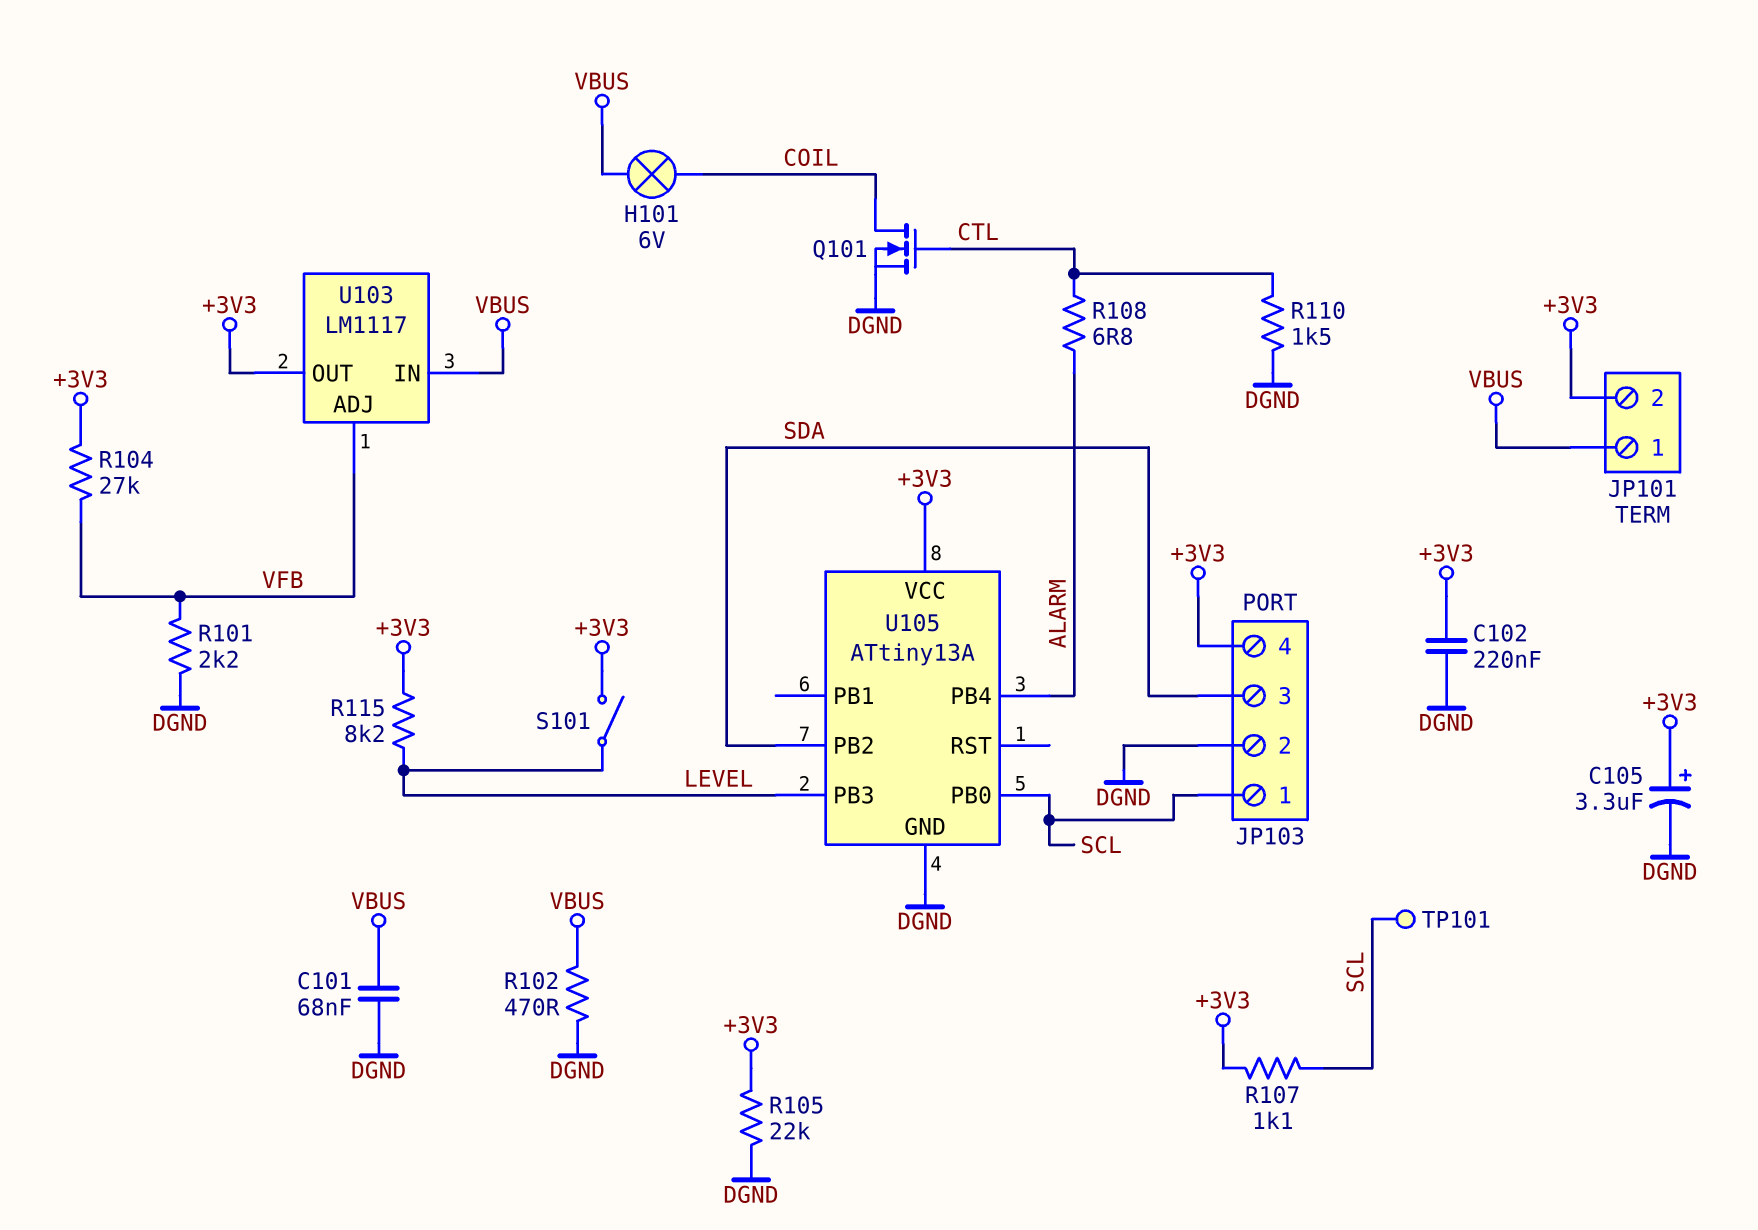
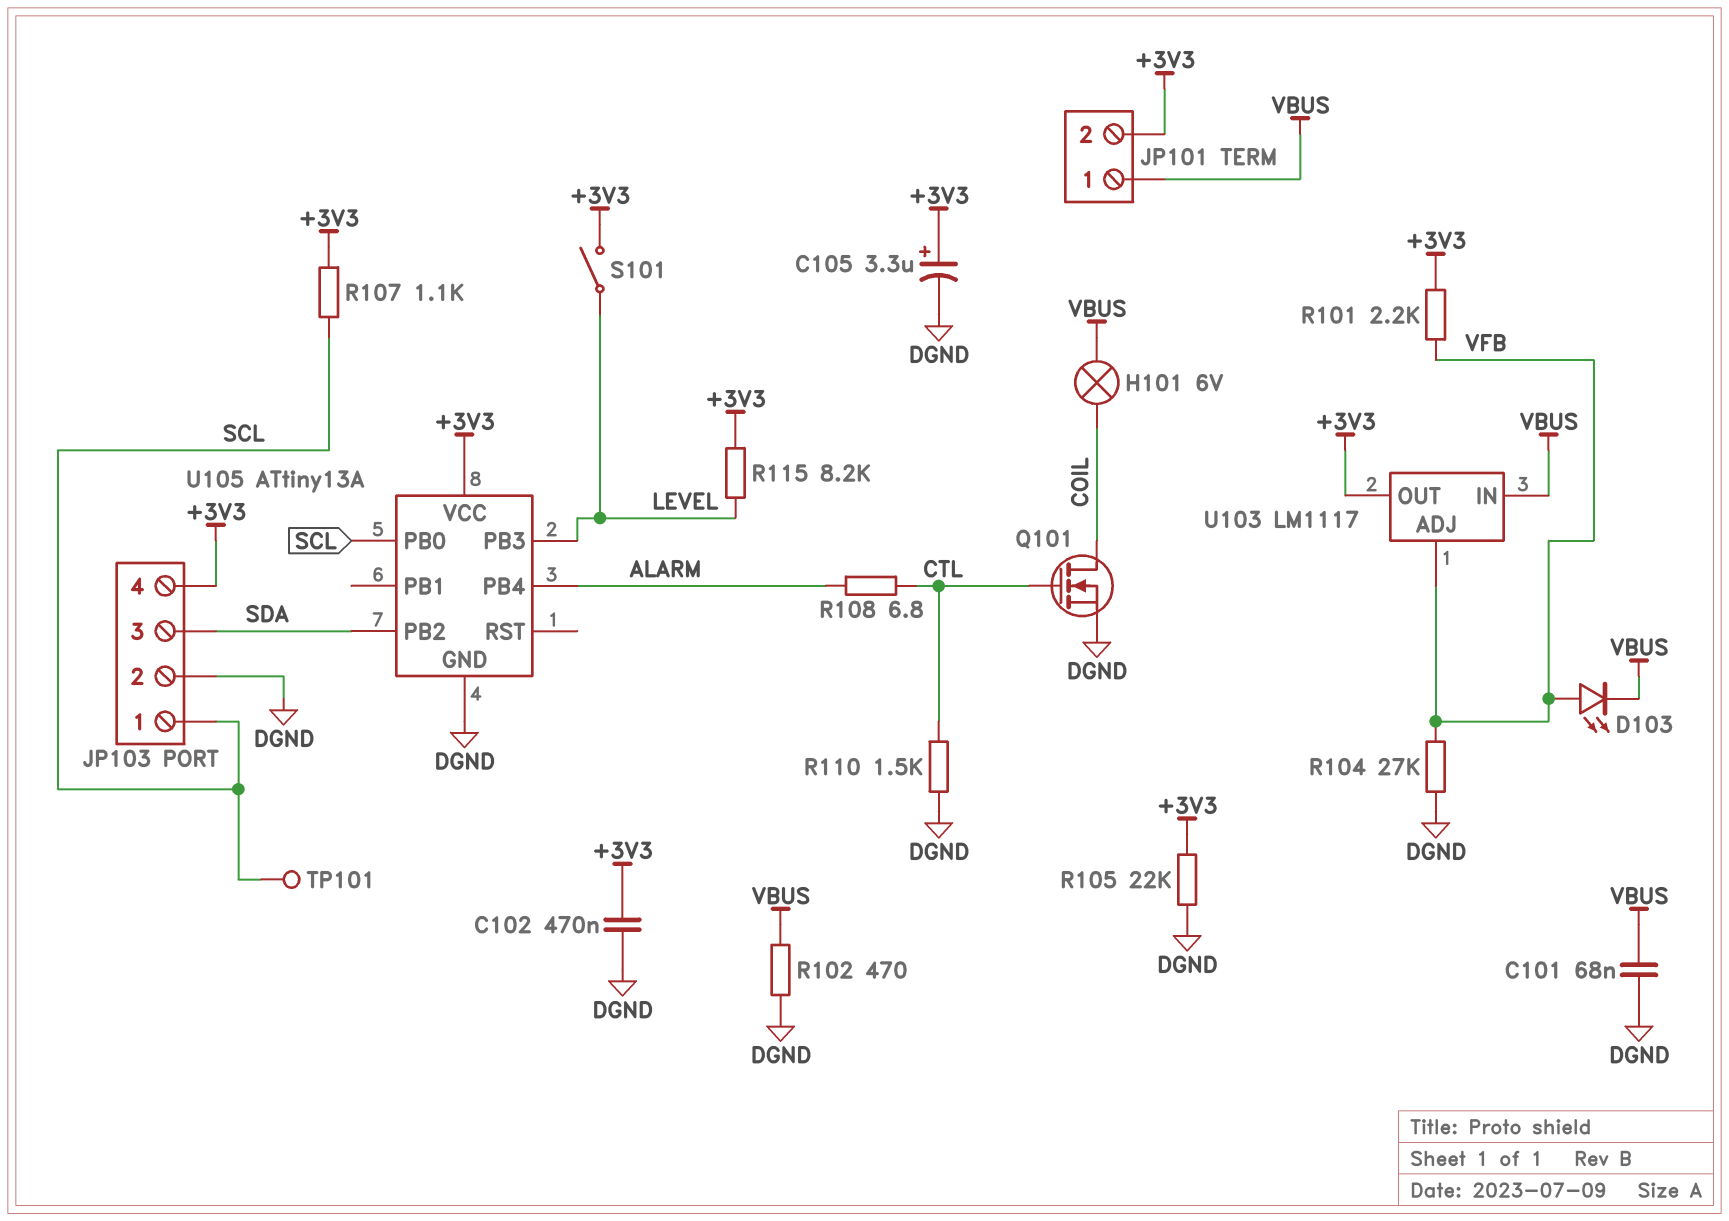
C102: 220nF (+3V3, DGND) -> 470nF (+3V3, DGND)
D103: none -> LED (A VFB, K VBUS)
R101: 2.2k (DGND, VFB) -> 2.2k (+3V3, VFB)
R104: 27k (+3V3, VFB) -> 27k (DGND, VFB)

